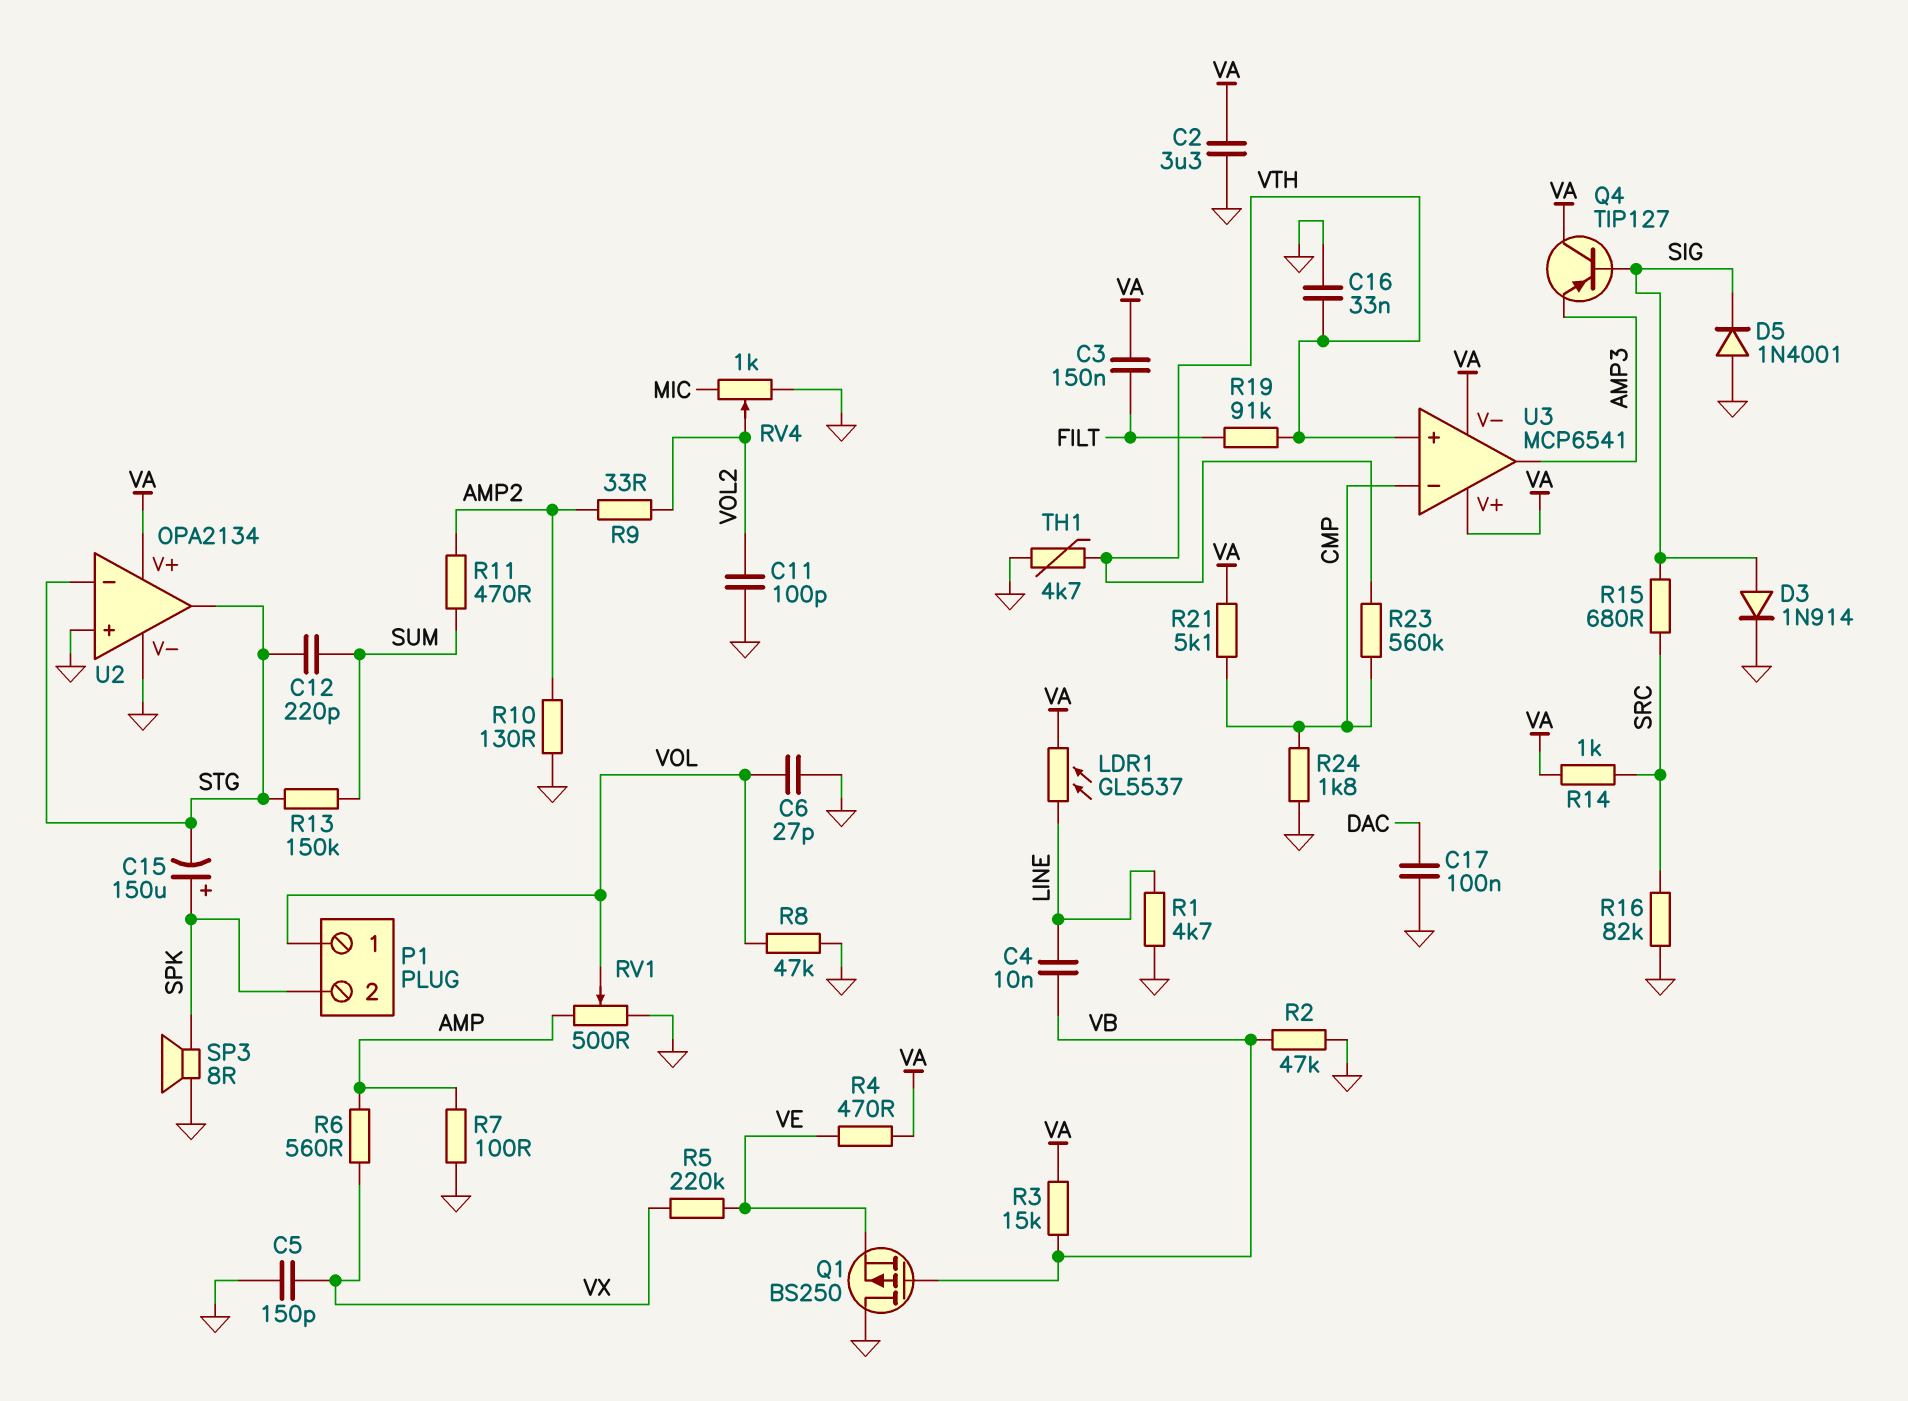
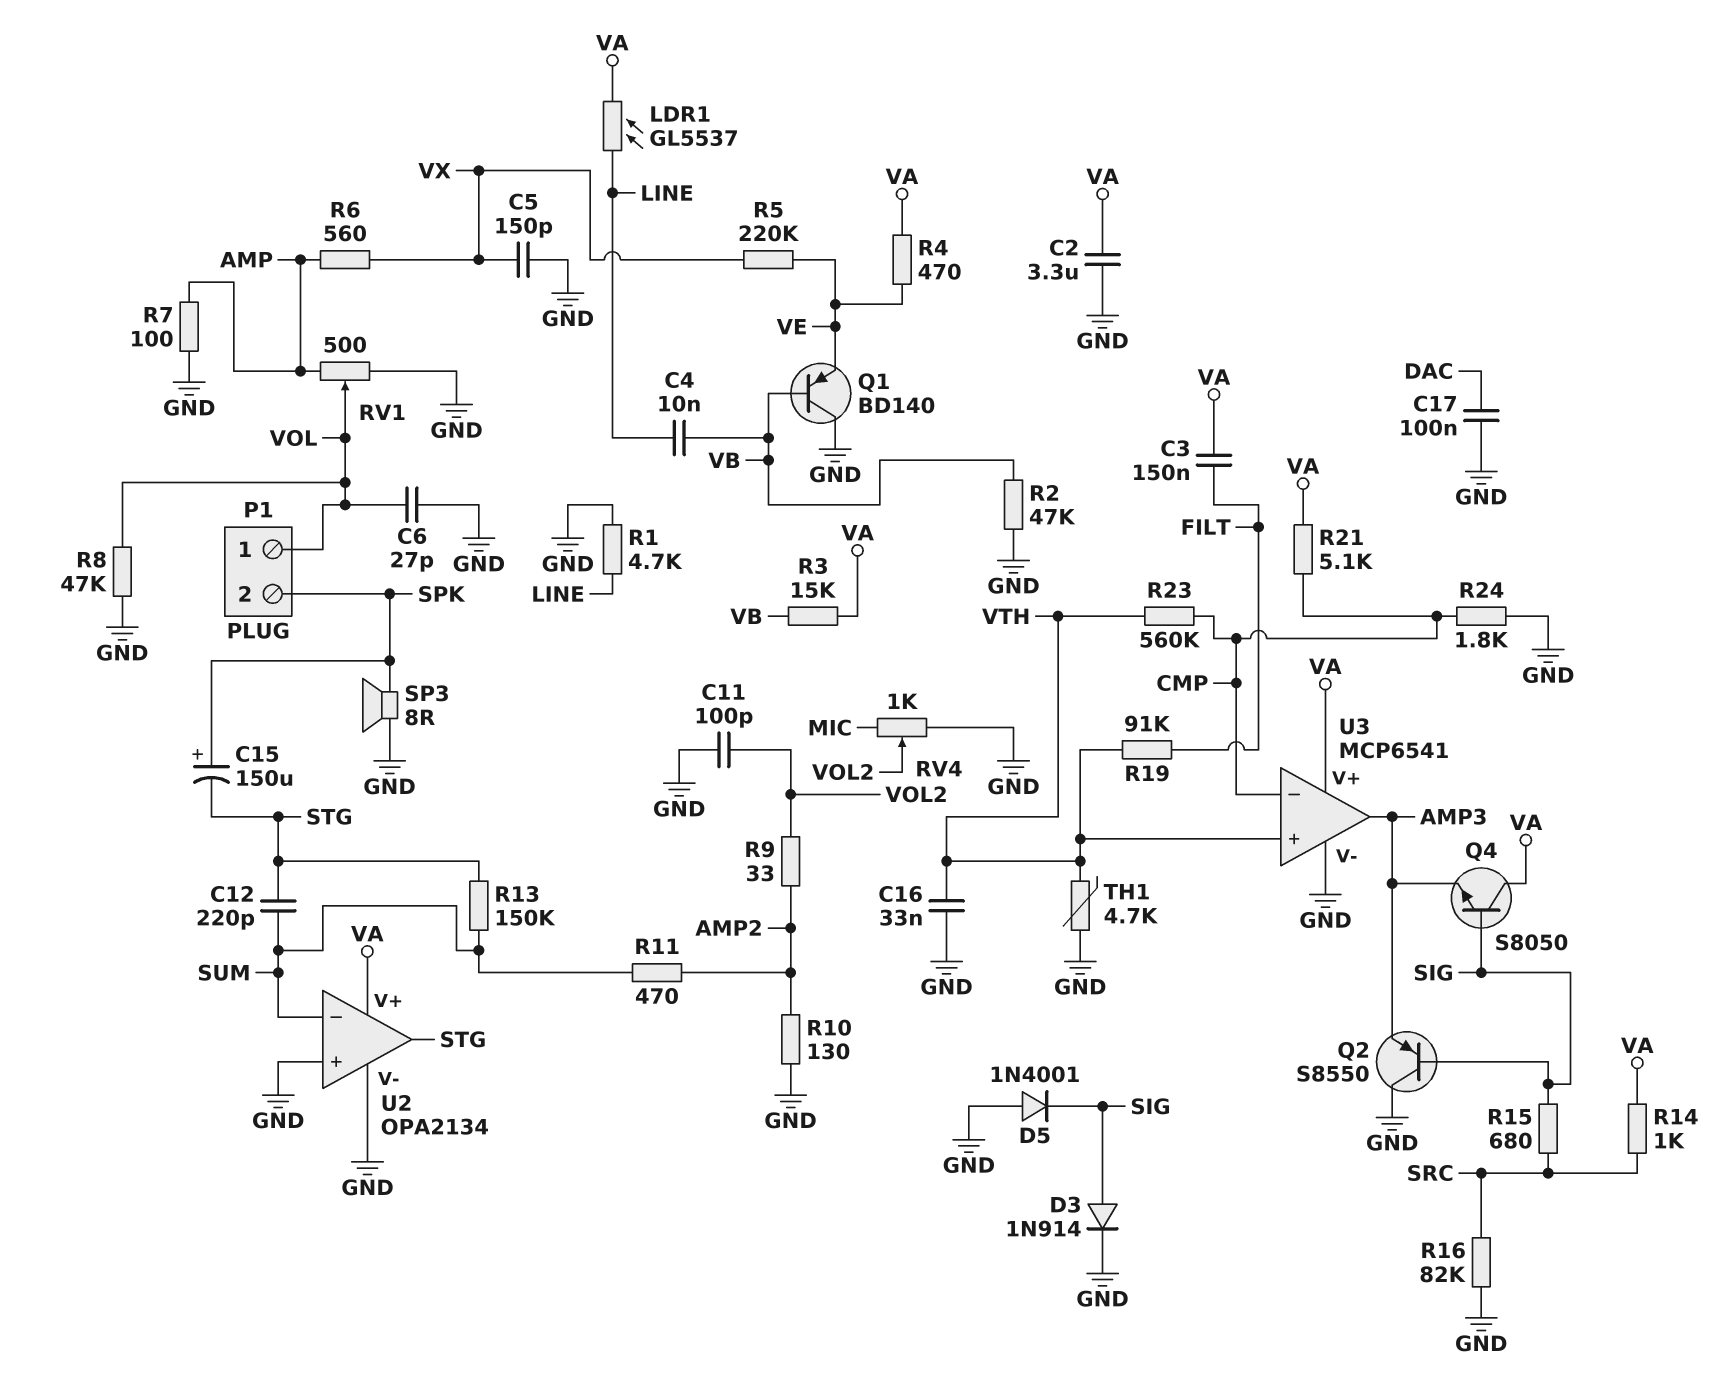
Q1: PMOS BS250 (G VB, D GND, S VE) -> PNP BD140 (B VB, C GND, E VE)
Q2: none -> PNP S8550 (B SIG, C GND, E AMP3)
Q4: PNP TIP127 (B SIG, C VA, E AMP3) -> NPN S8050 (B SIG, C VA, E AMP3)
U2 pin in-: STG -> SUM
U3 pin V-: VA -> GND

